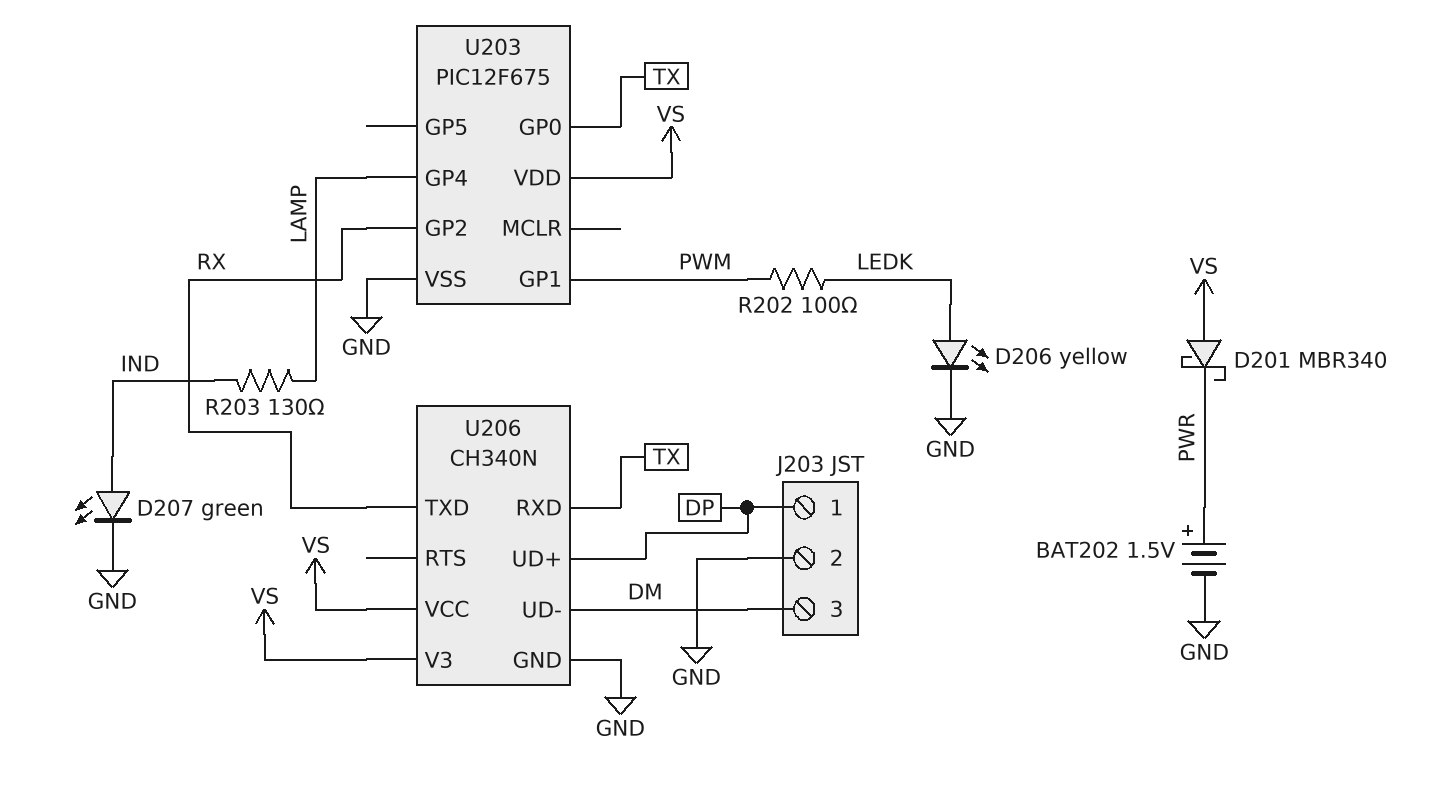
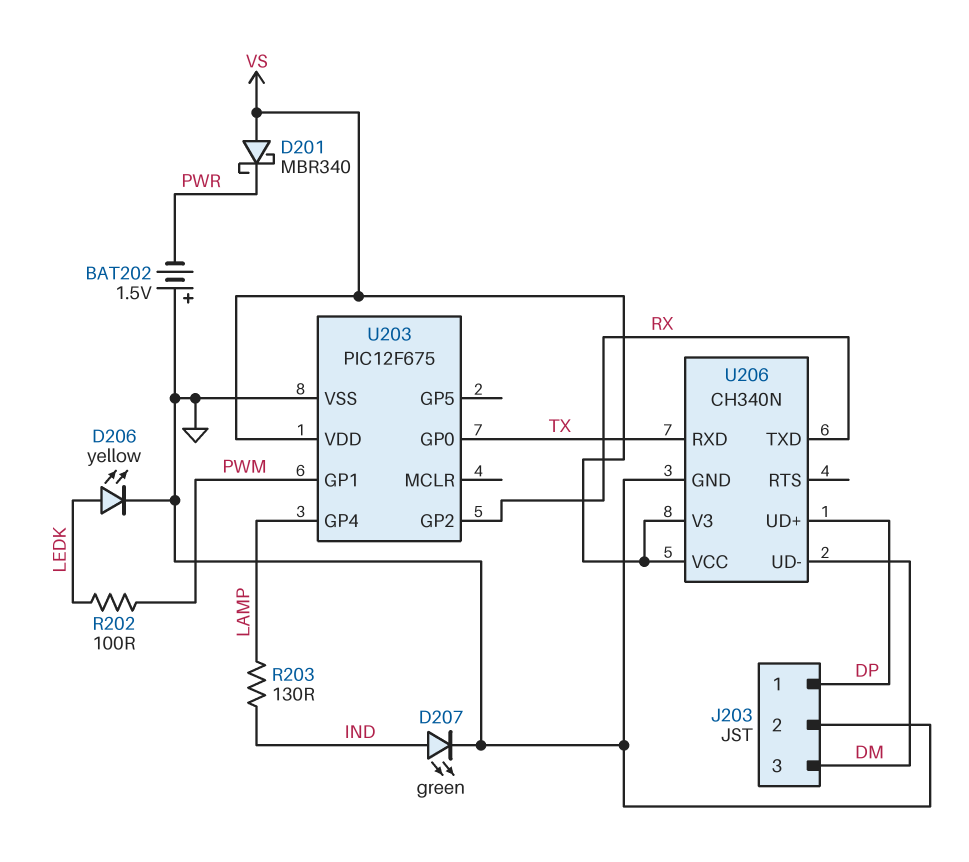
BAT202: 1.5V (plus PWR, minus GND) -> 1.5V (plus GND, minus PWR)

